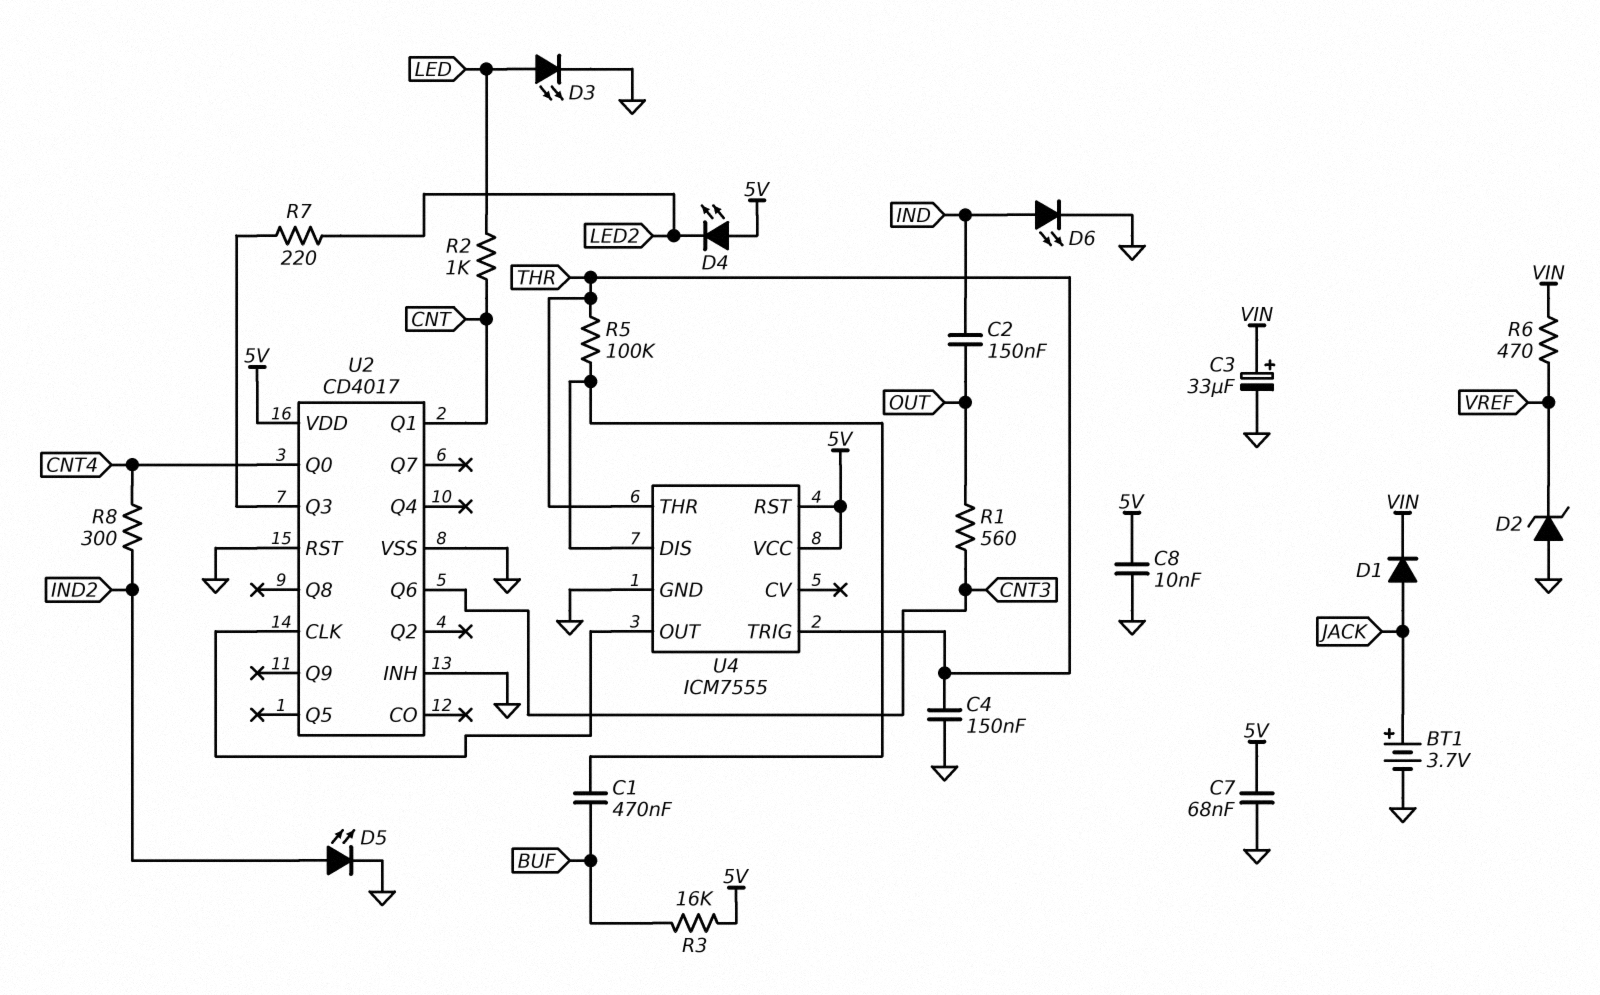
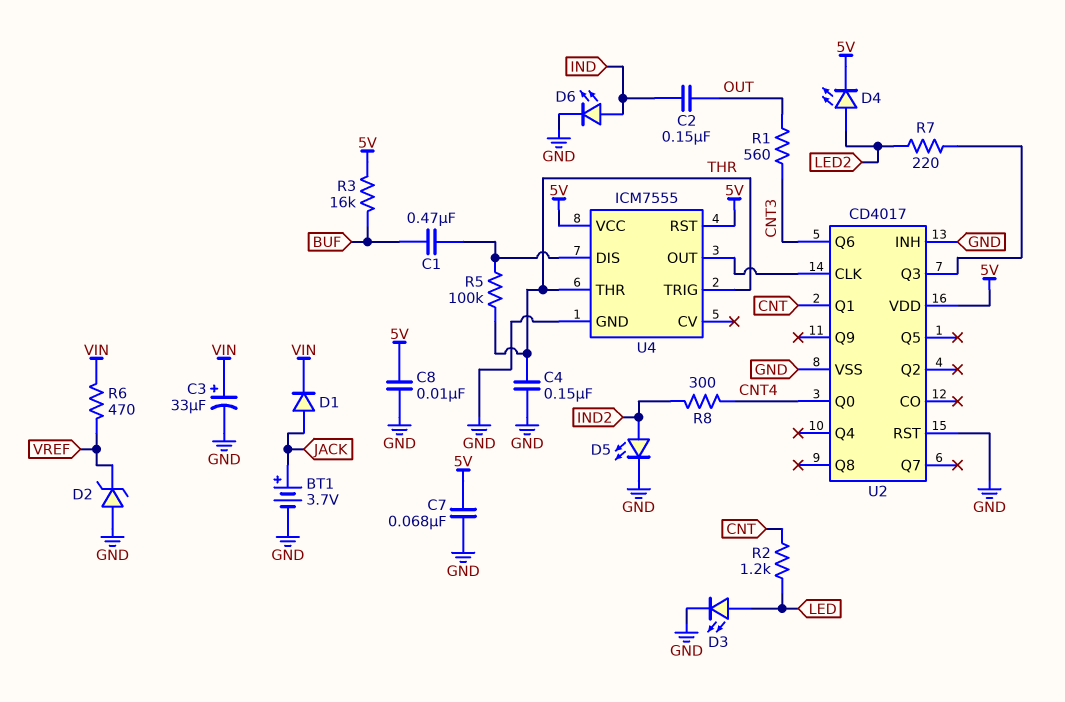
D4: LED (A 5V, K LED2) -> LED (A LED2, K 5V)
R2: 1k (CNT, LED) -> 1.2k (CNT, LED)

